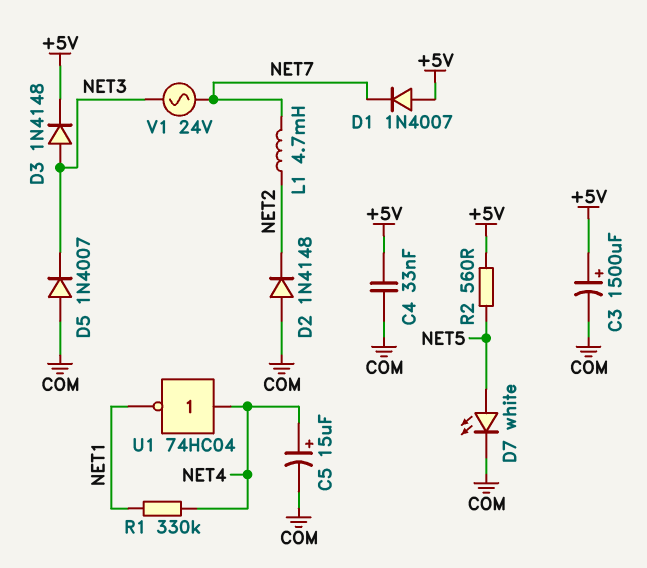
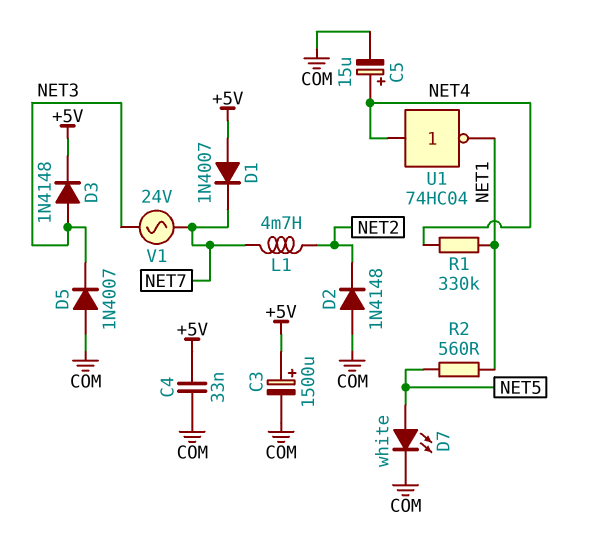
R2: 560 (+5V, NET5) -> 560 (NET1, NET5)

